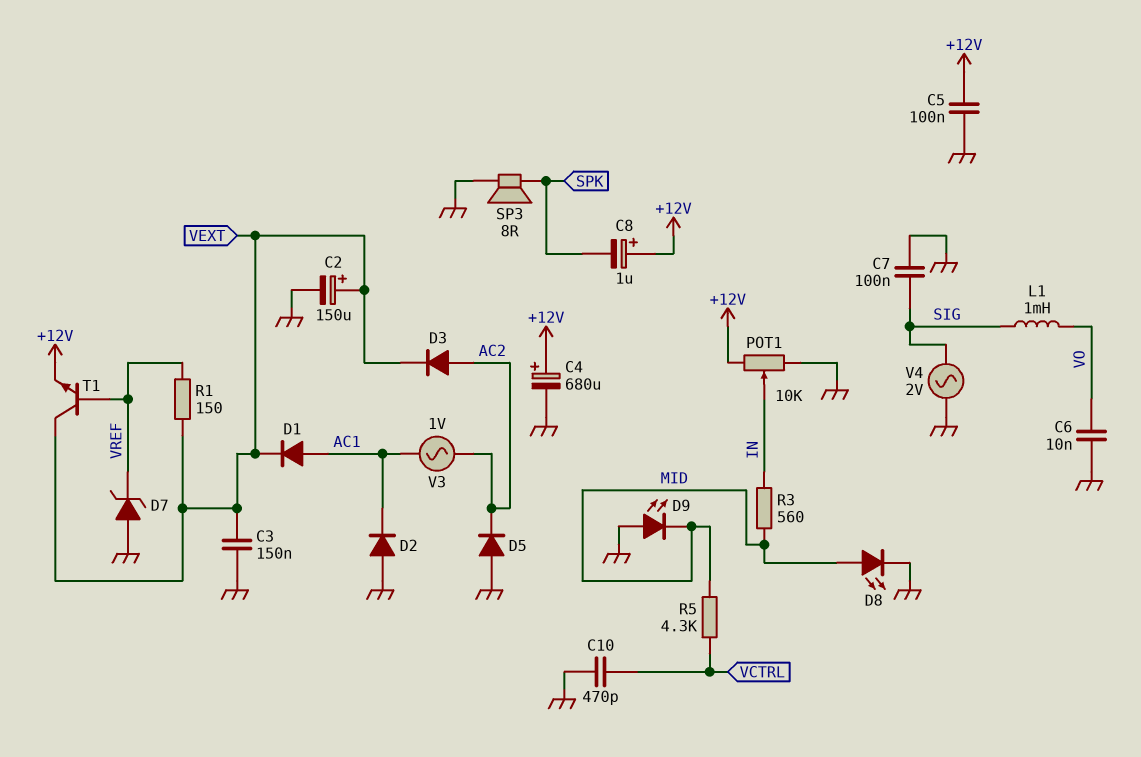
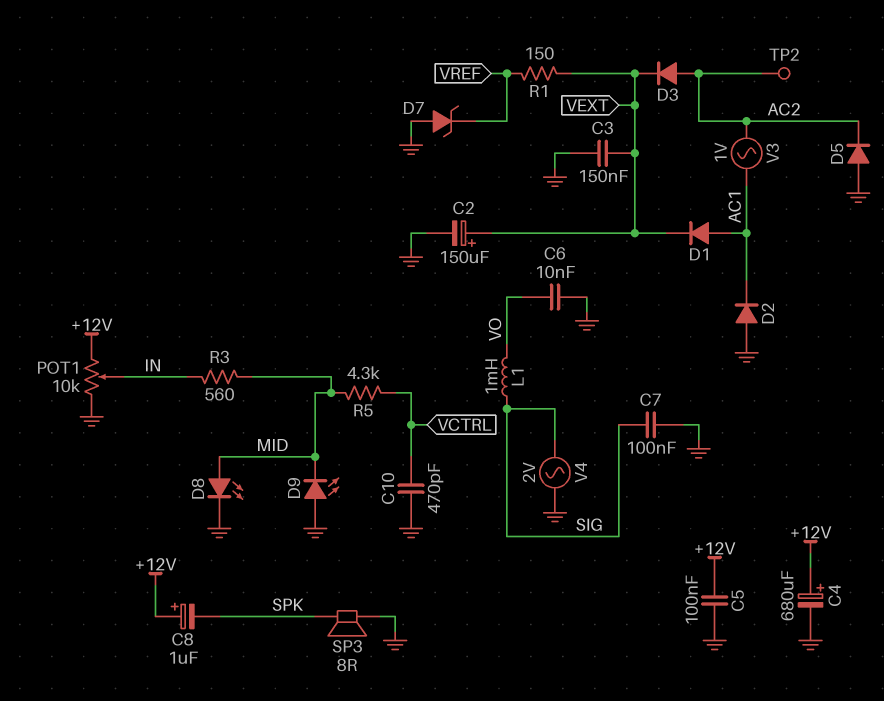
T1: NPN (B VREF, C VEXT, E +12V) -> none
TP2: none -> test point (AC2)

